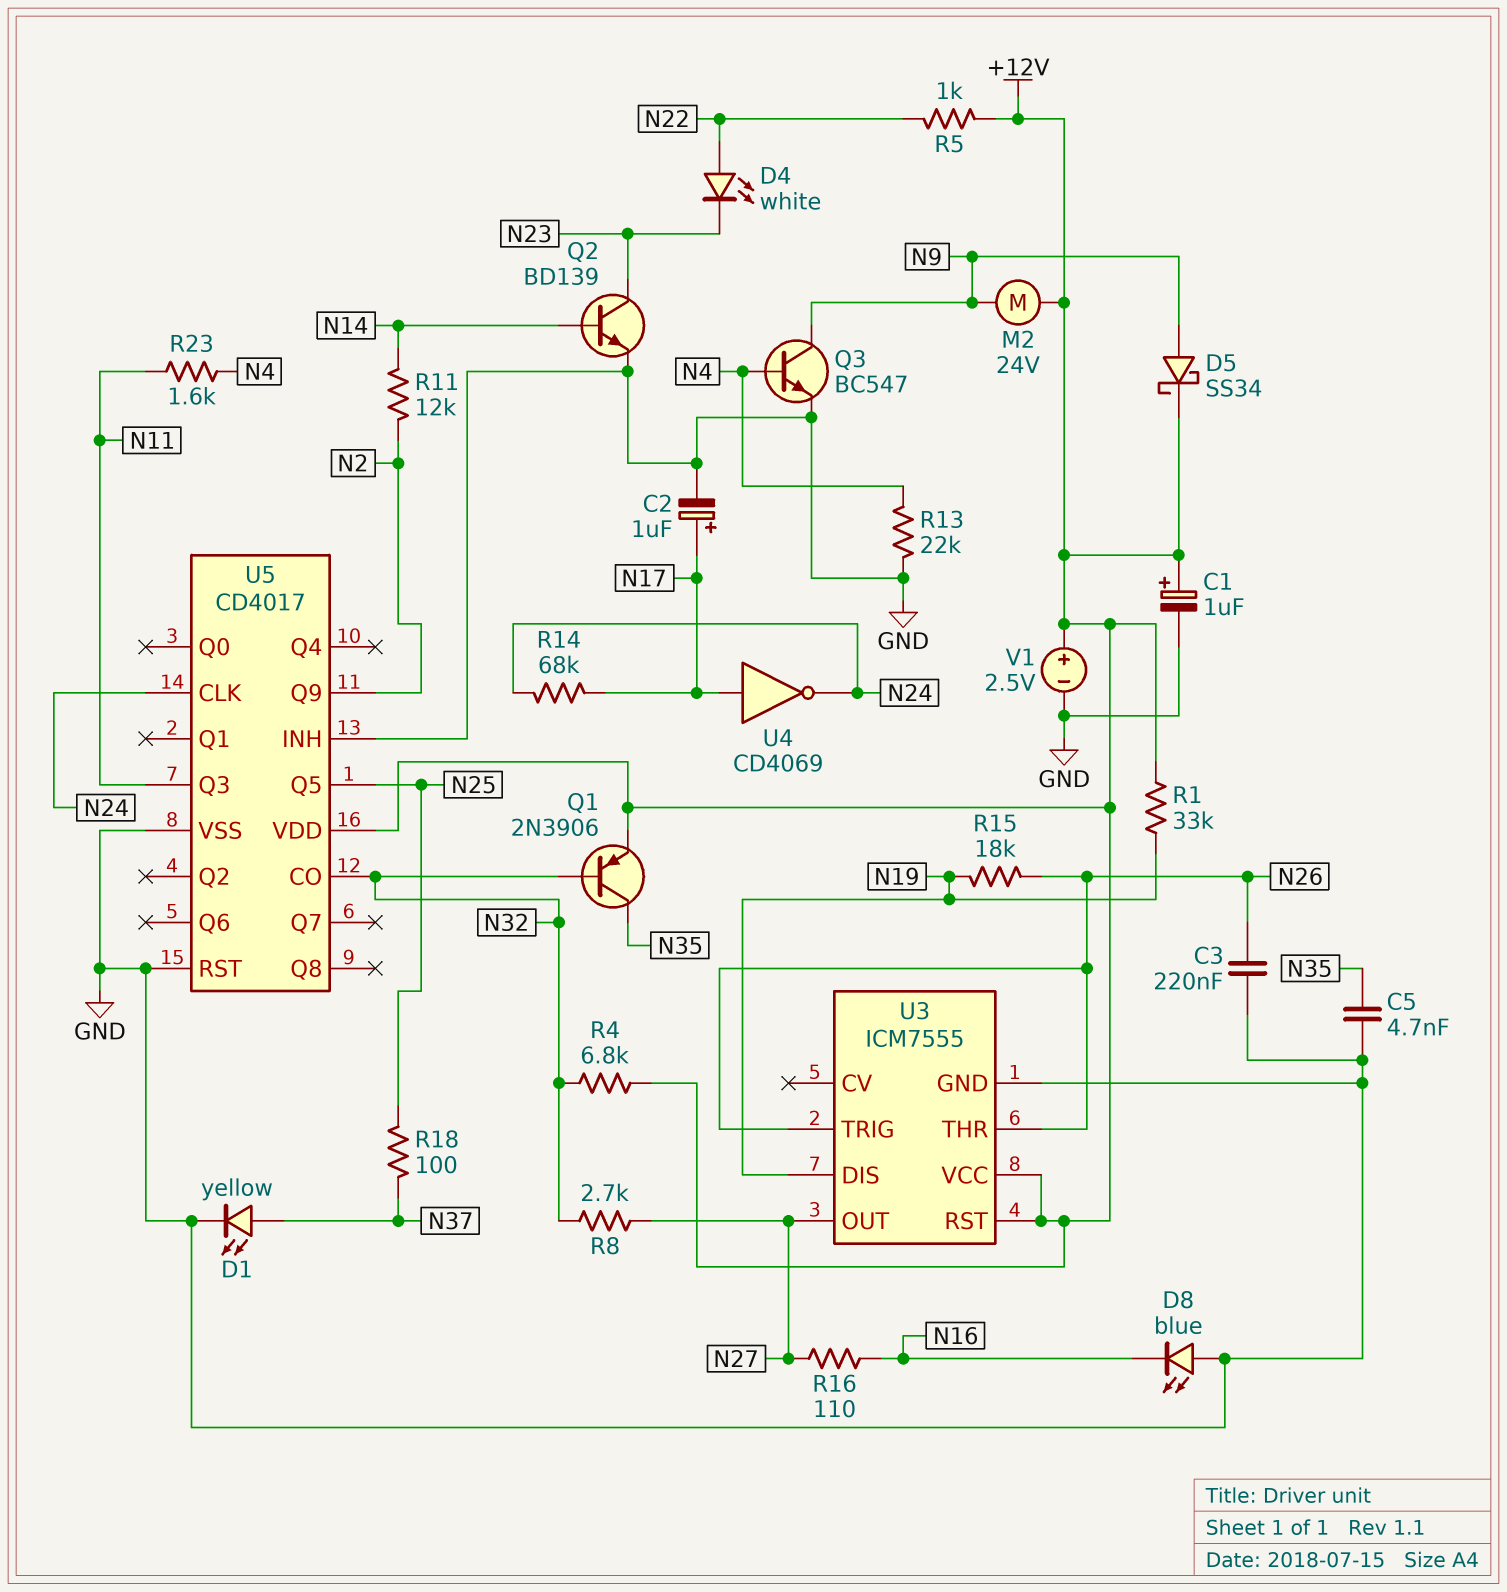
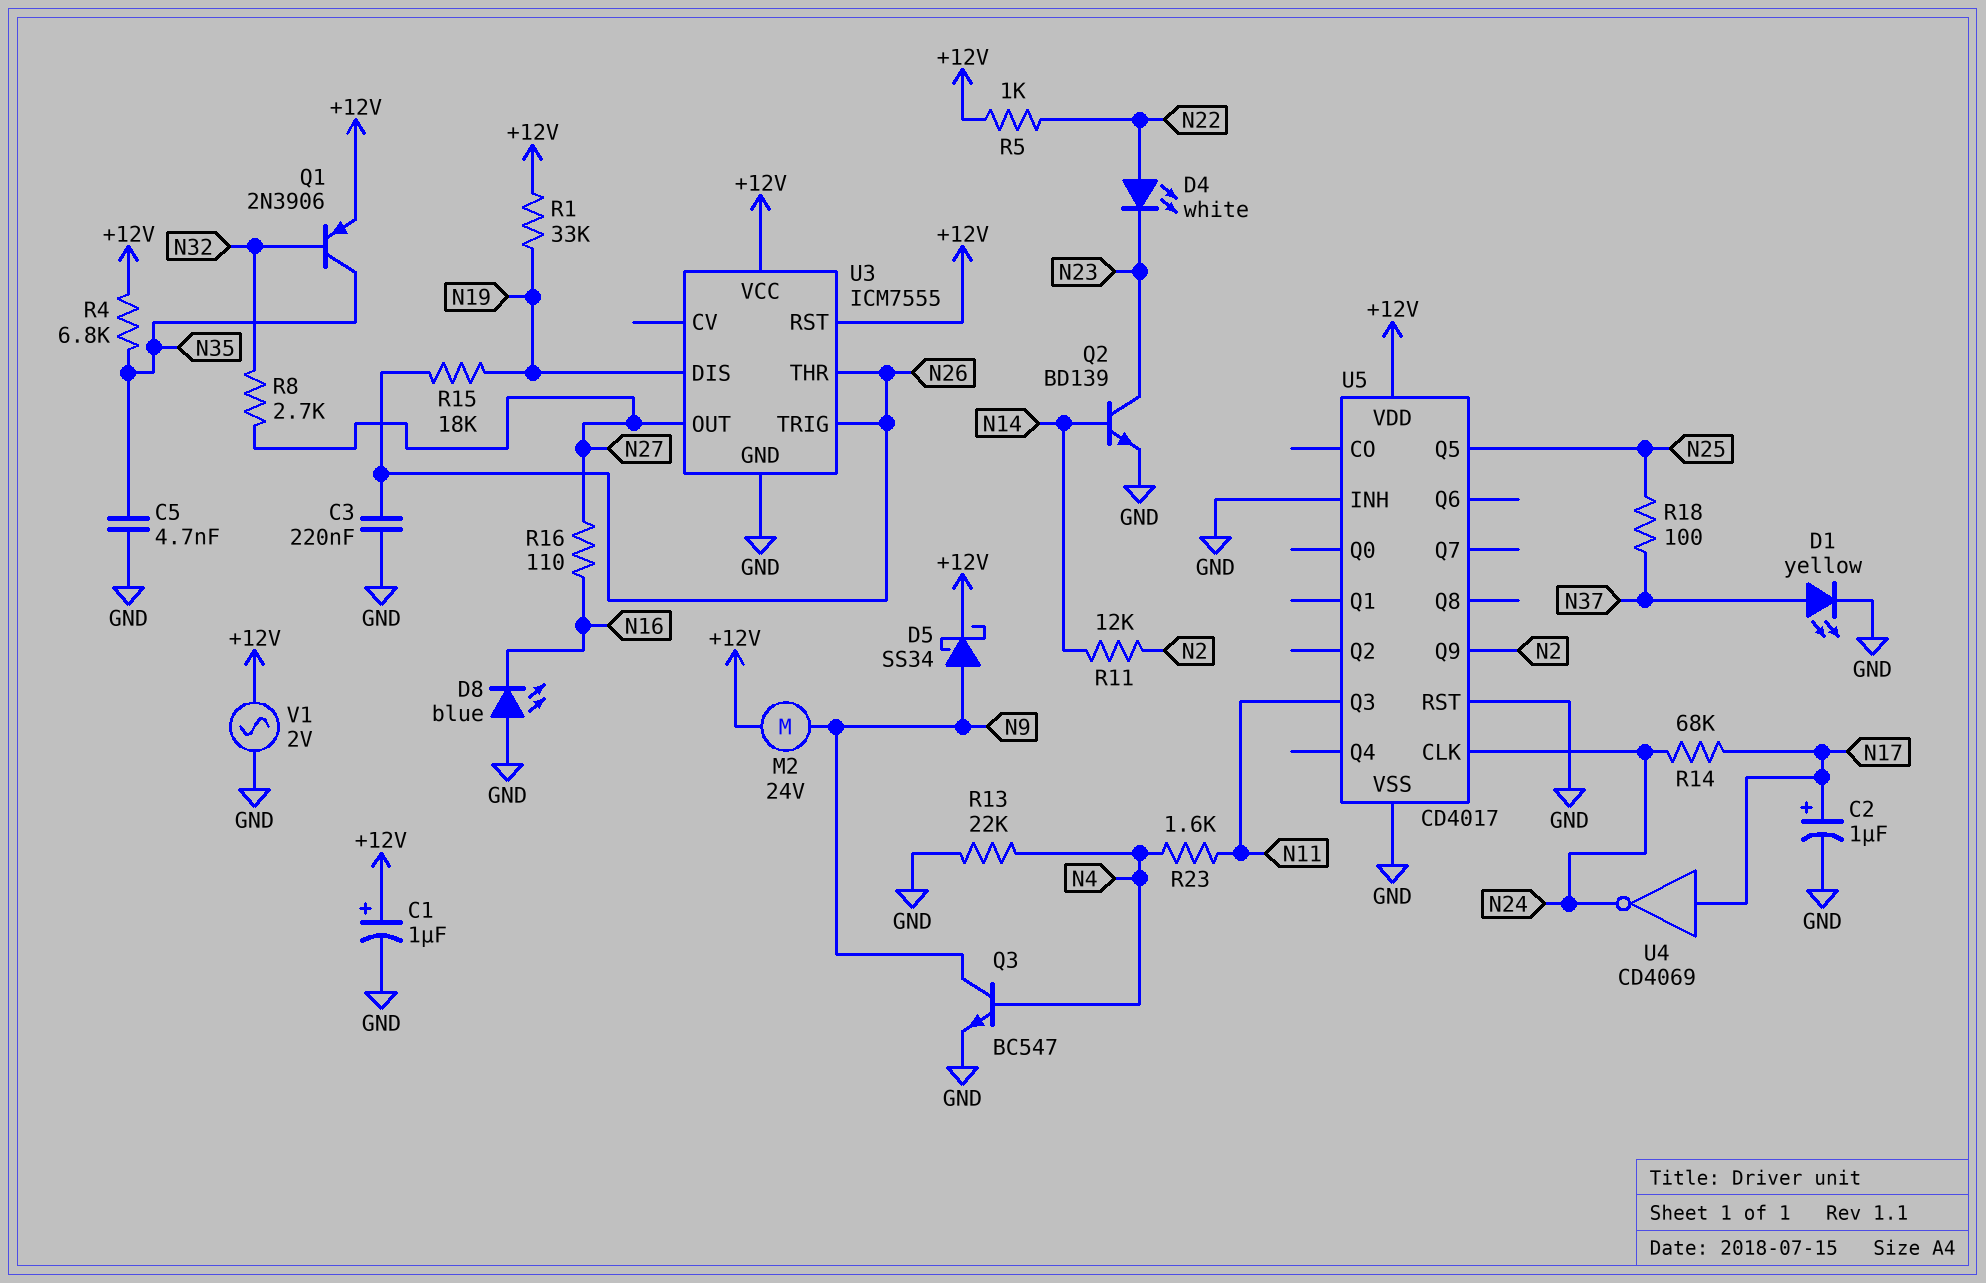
R4: 6.8k (+12V, N32) -> 6.8k (+12V, N35)
U5 pin CO: N32 -> none
V1: 2.5V (plus +12V, minus GND) -> AC 2V (+12V, GND)

